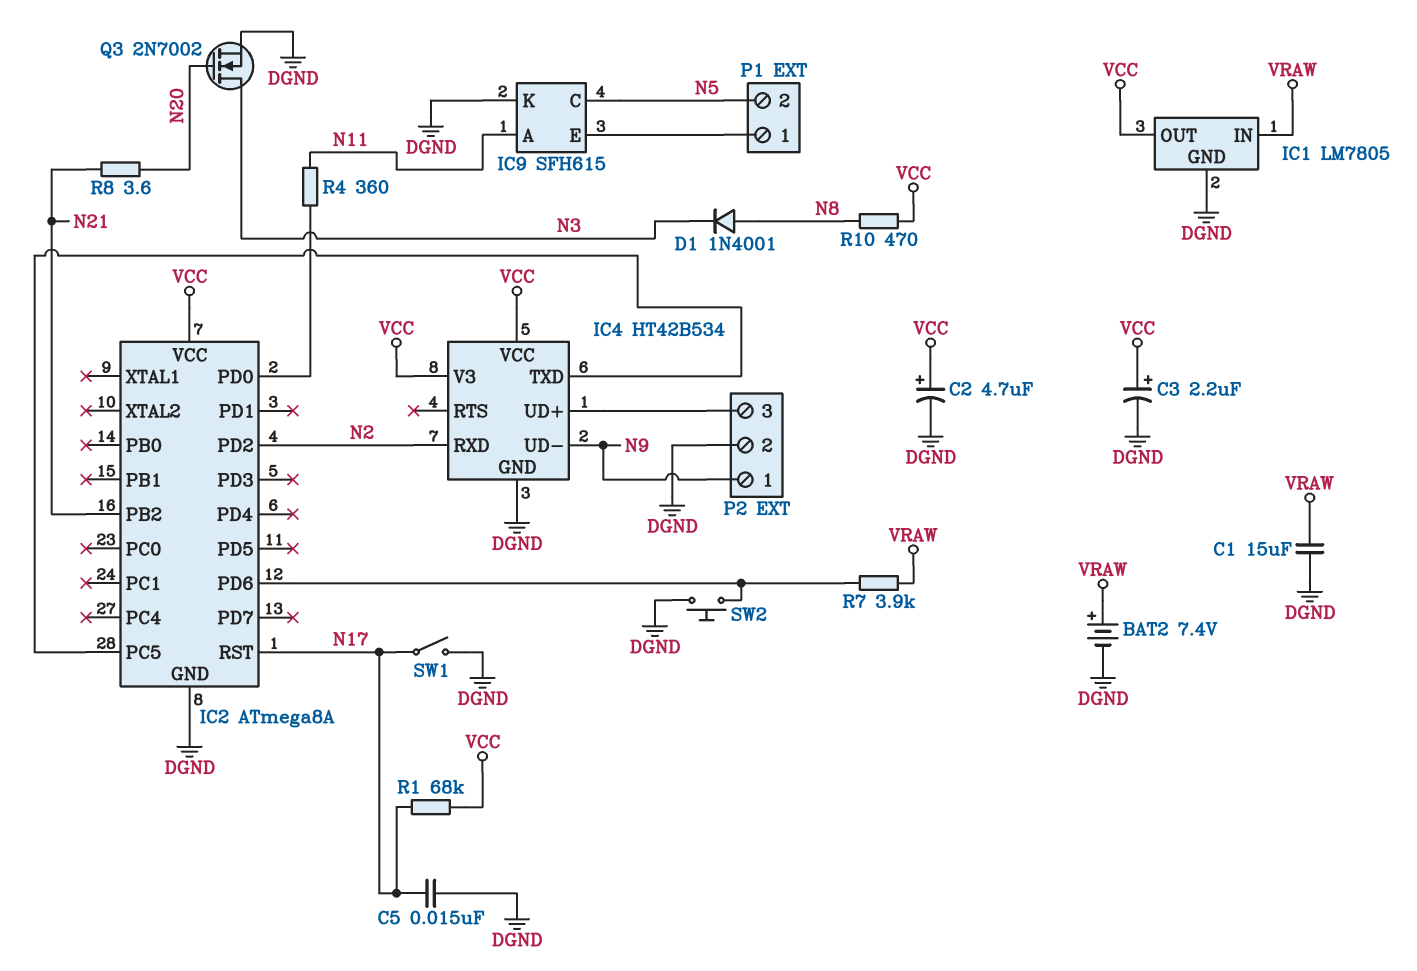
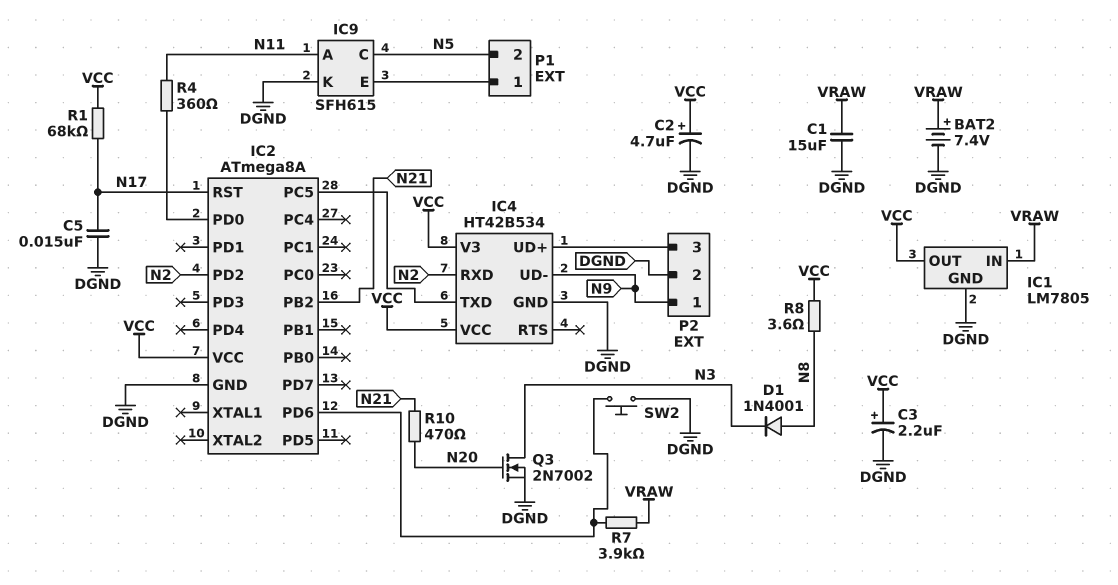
R8: 3.6 (N20, N21) -> 3.6 (N8, VCC)
R10: 470 (N8, VCC) -> 470 (N20, N21)
SW1: switch (DGND, N17) -> none

